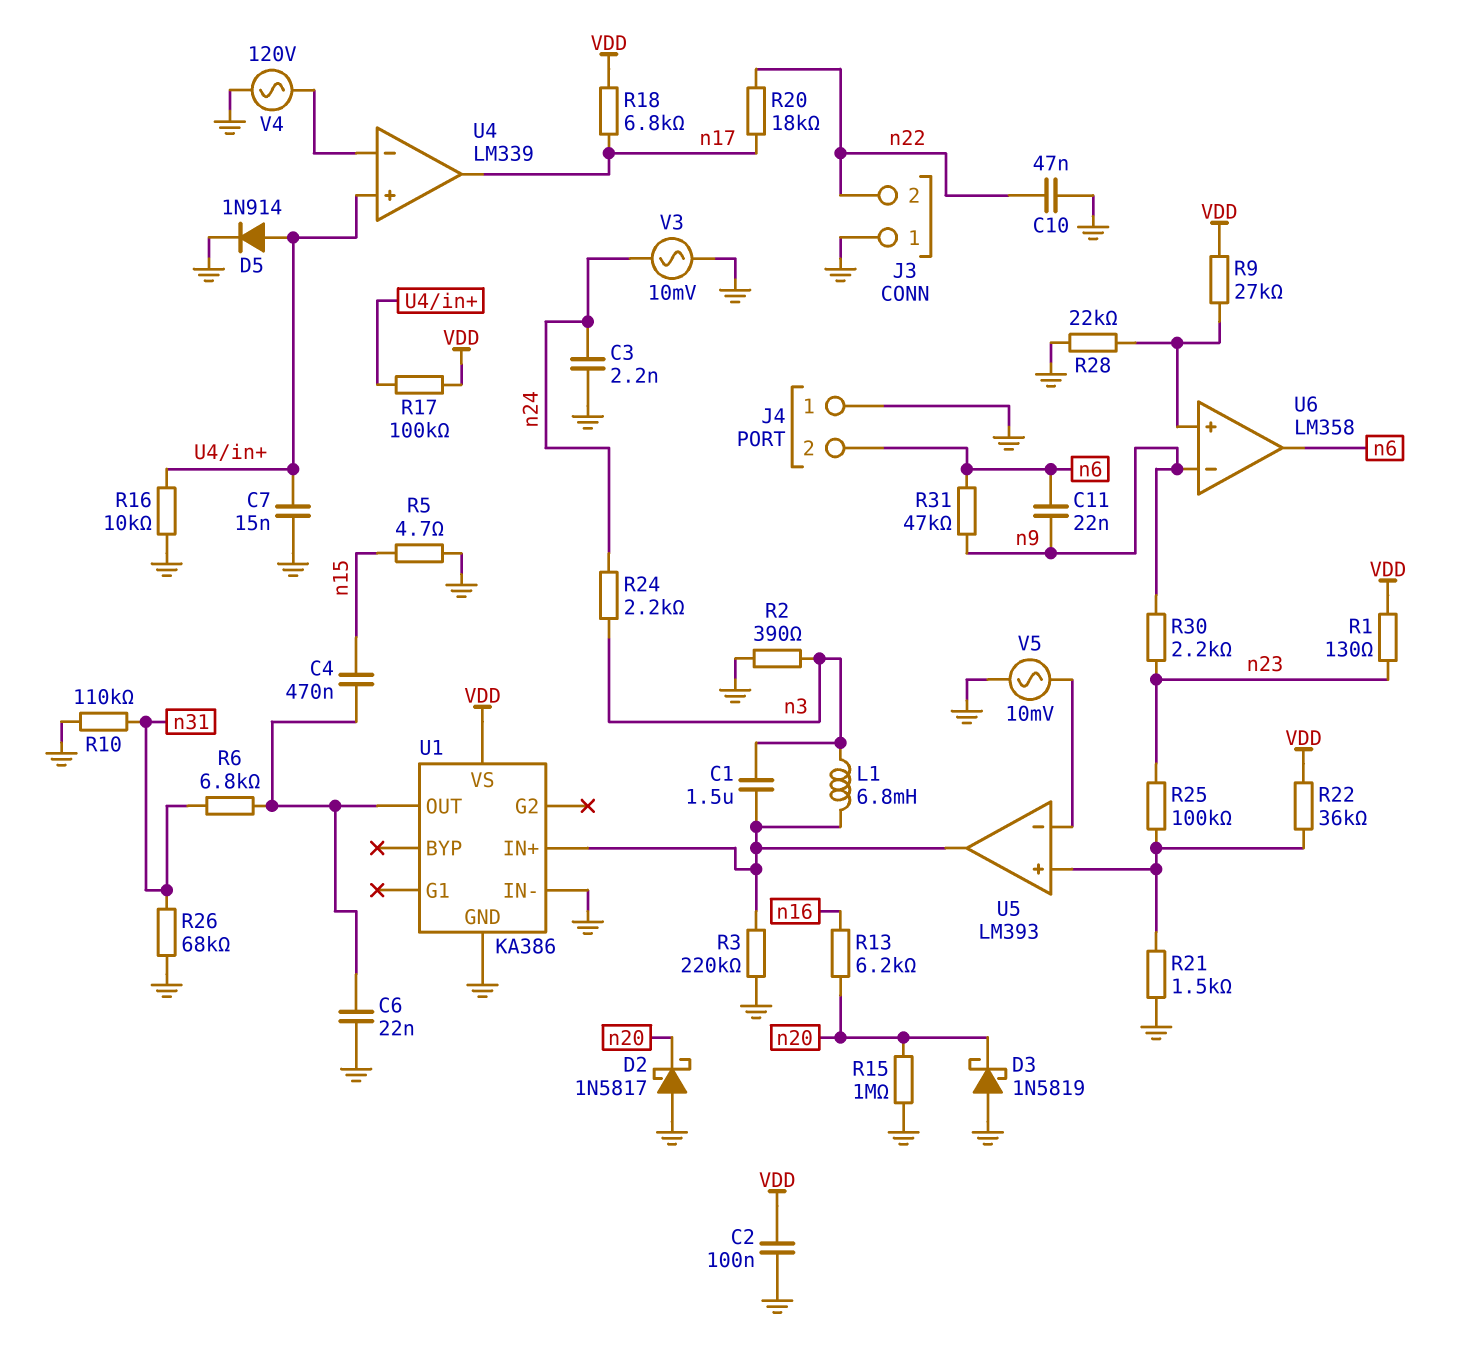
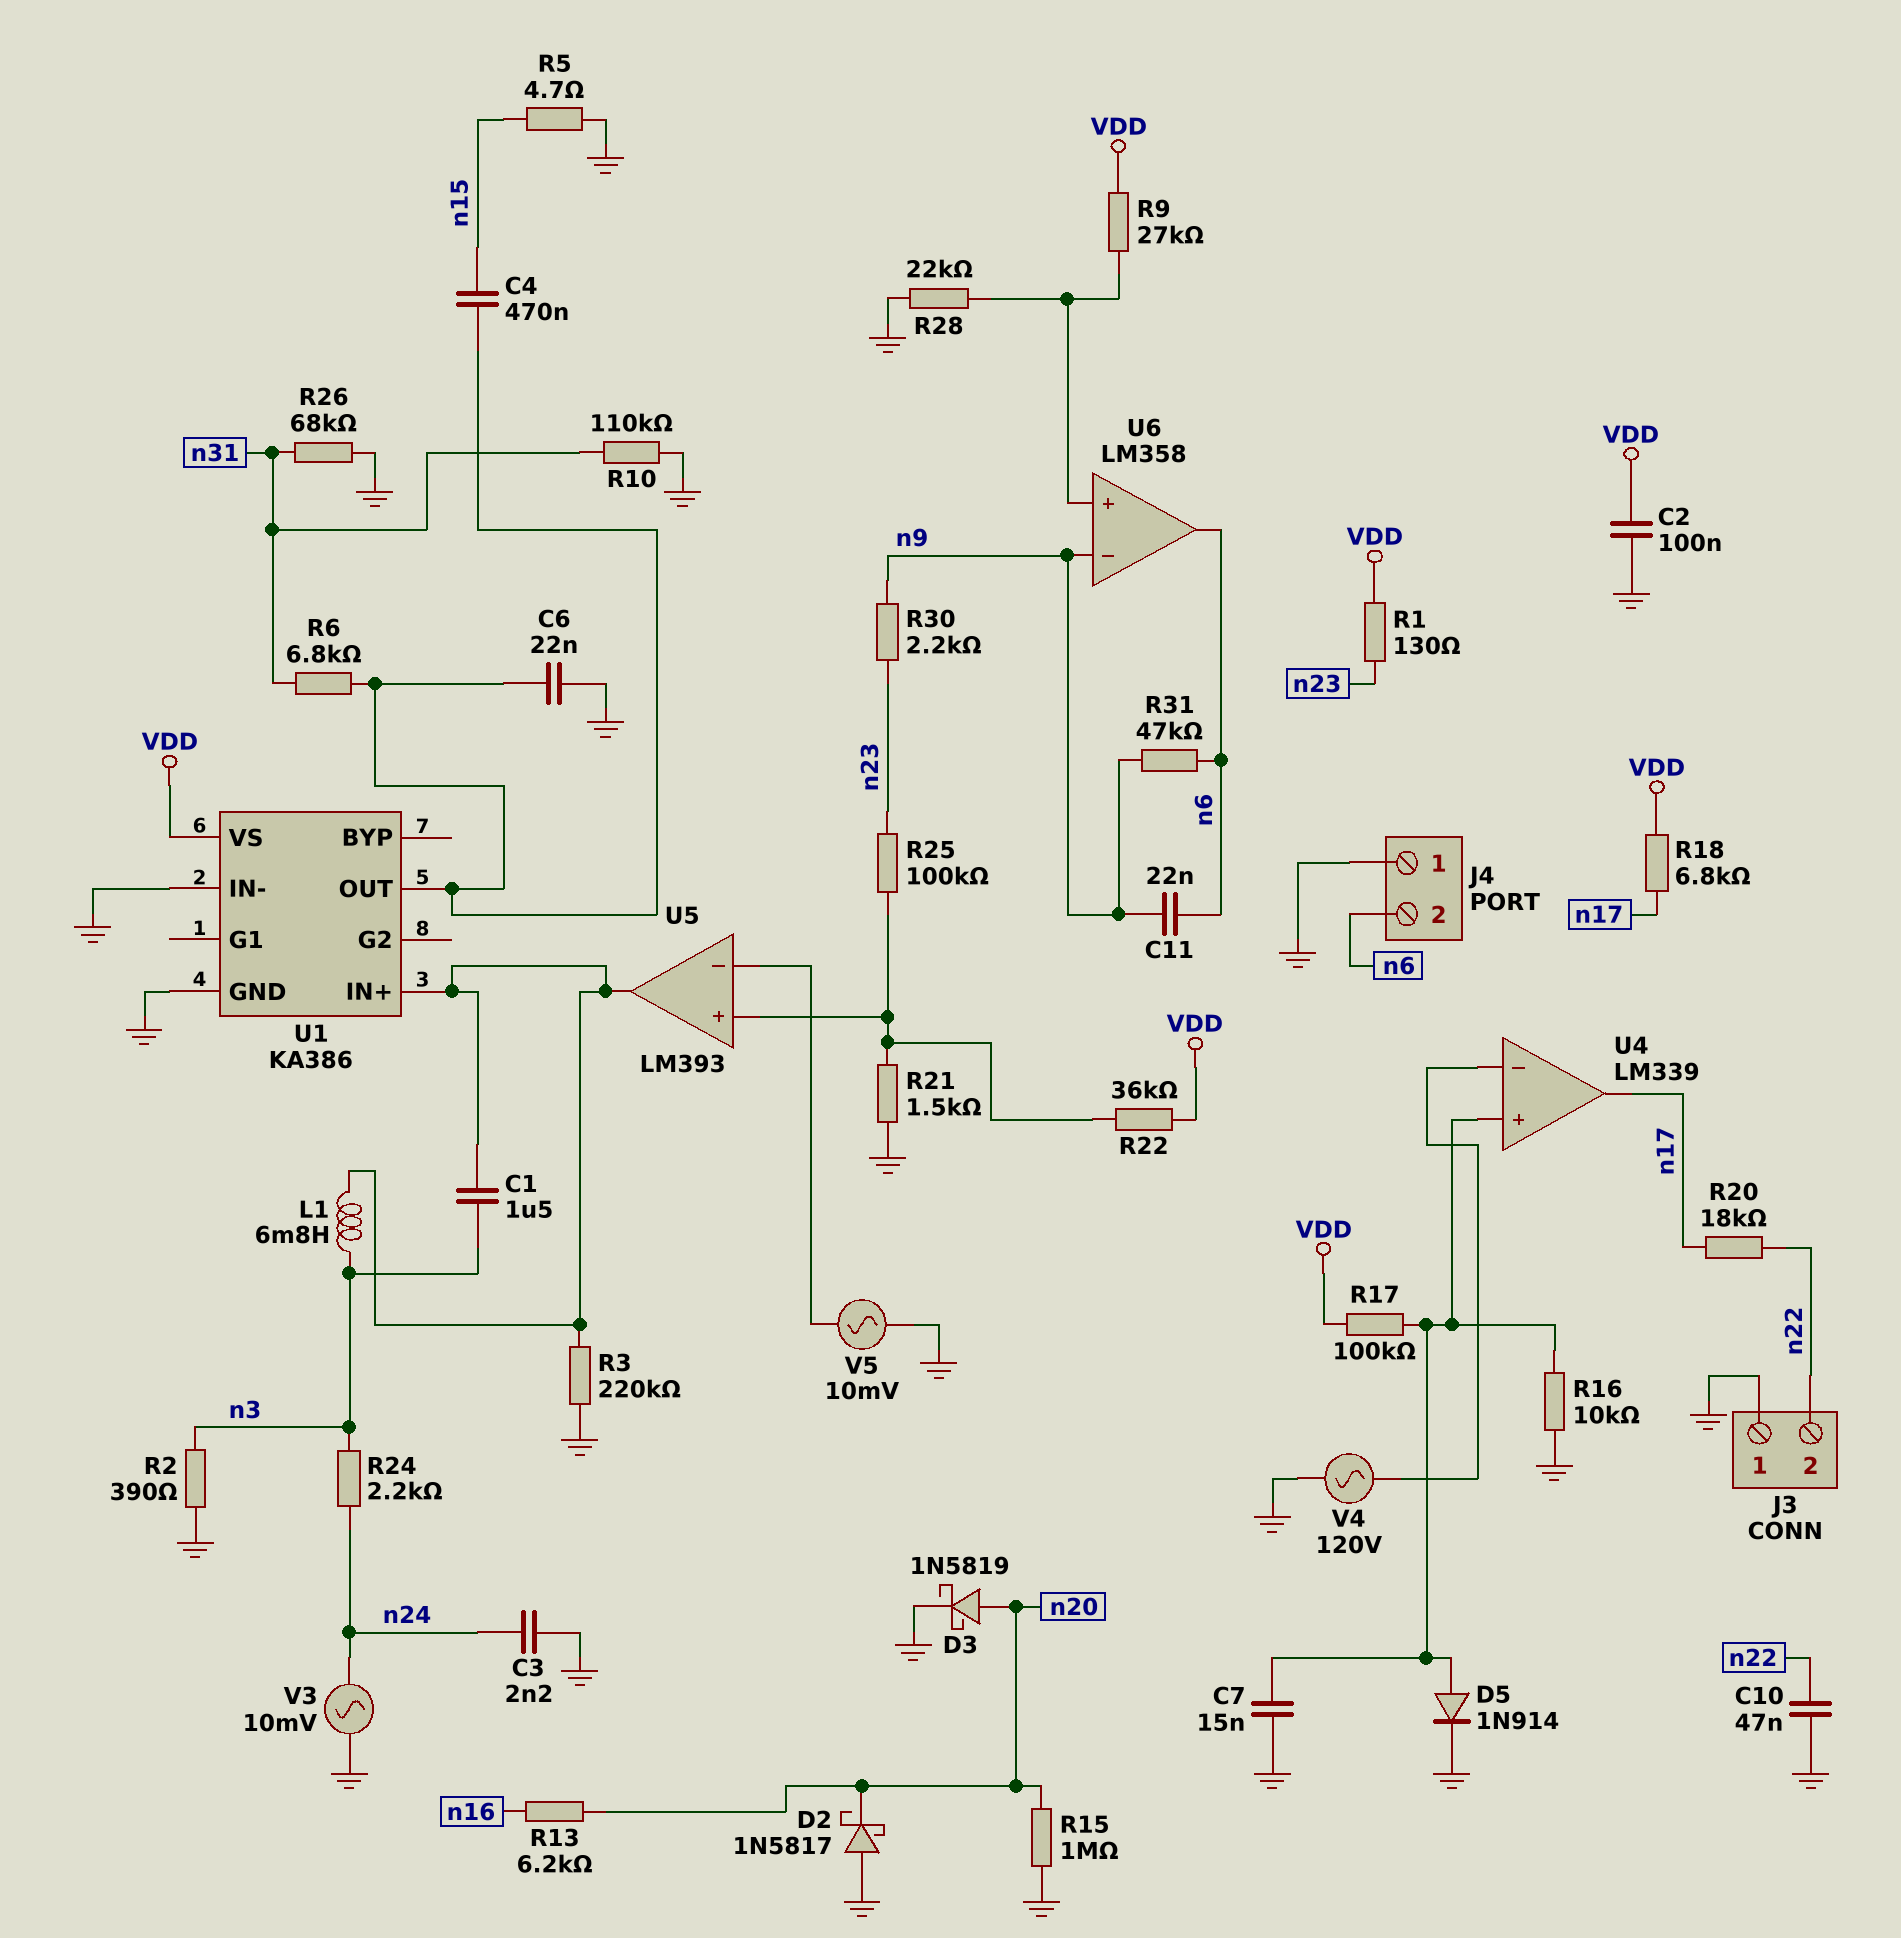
D3: schottky 1N5819 (A GND, K n20) -> schottky 1N5819 (A n20, K GND)

